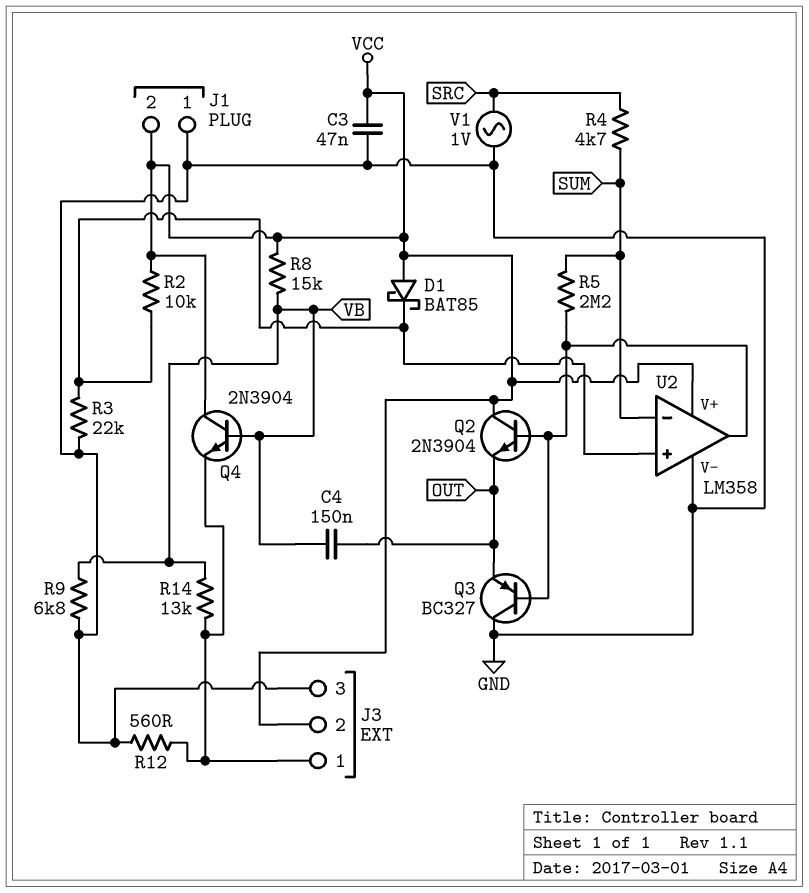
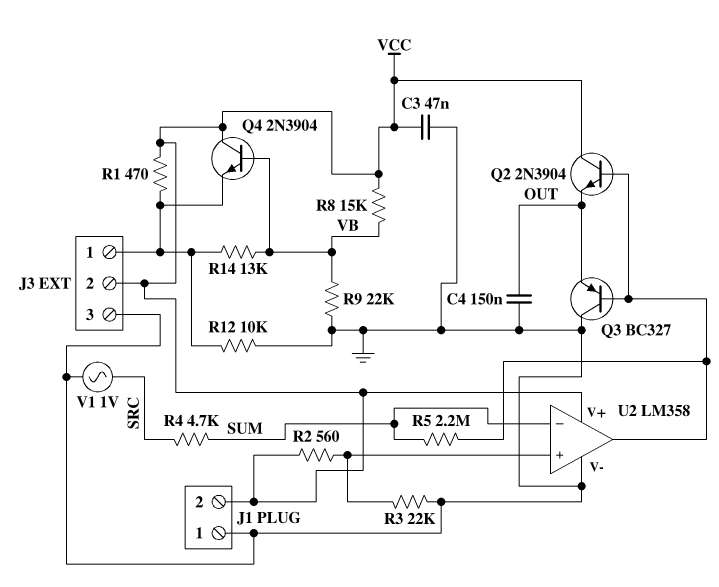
C4: 150nF (OUT, VB) -> 150nF (GND, OUT)
D1: schottky BAT85 (A VCC, K U2/in+) -> none
R1: none -> 470 (J3/1, VCC)
R2: 10k (U2/in+, VCC) -> 560 (U2/in+, VCC)
R9: 6.8k (GND, VB) -> 22k (GND, VB)
R12: 560 (GND, J3/1) -> 10k (GND, J3/1)

